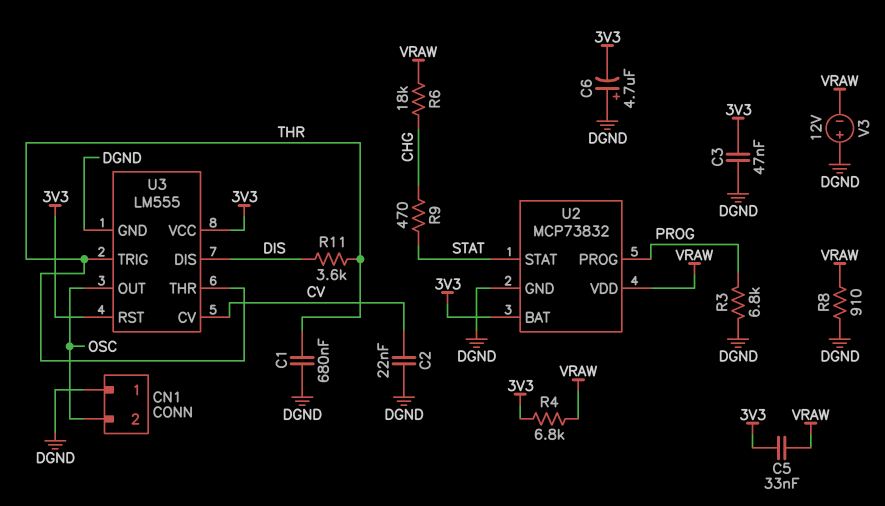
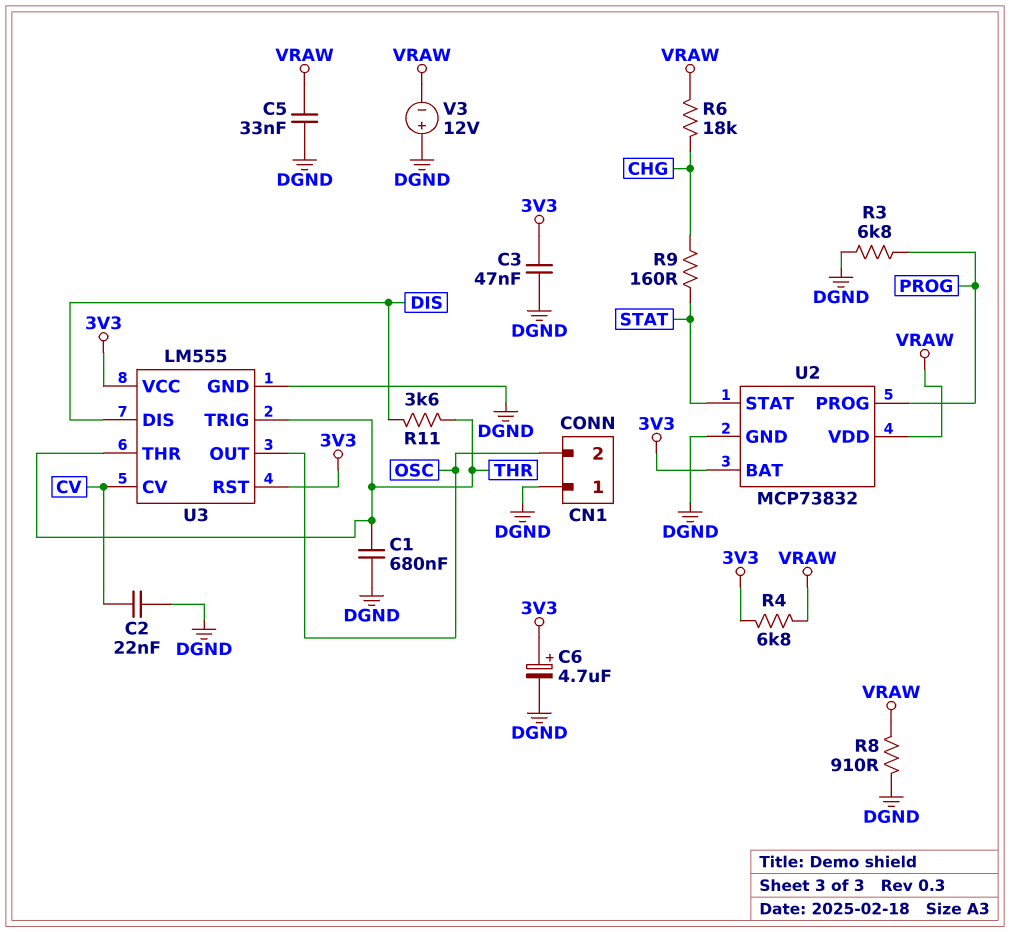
C5: 33nF (3V3, VRAW) -> 33nF (DGND, VRAW)
C6: 4.7uF (plus DGND, minus 3V3) -> 4.7uF (plus 3V3, minus DGND)
R9: 470 (CHG, STAT) -> 160 (CHG, STAT)

